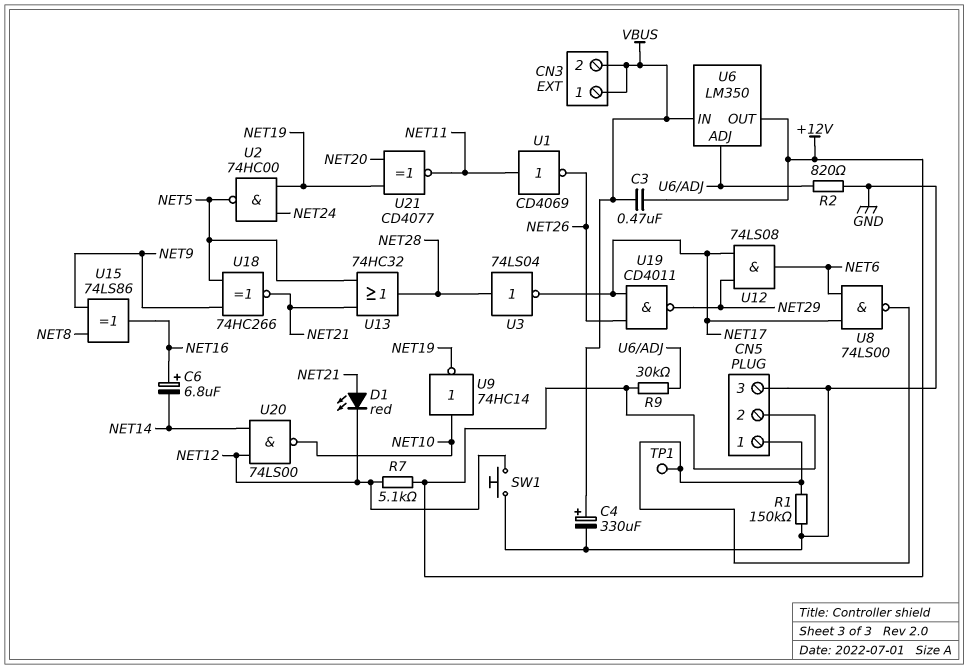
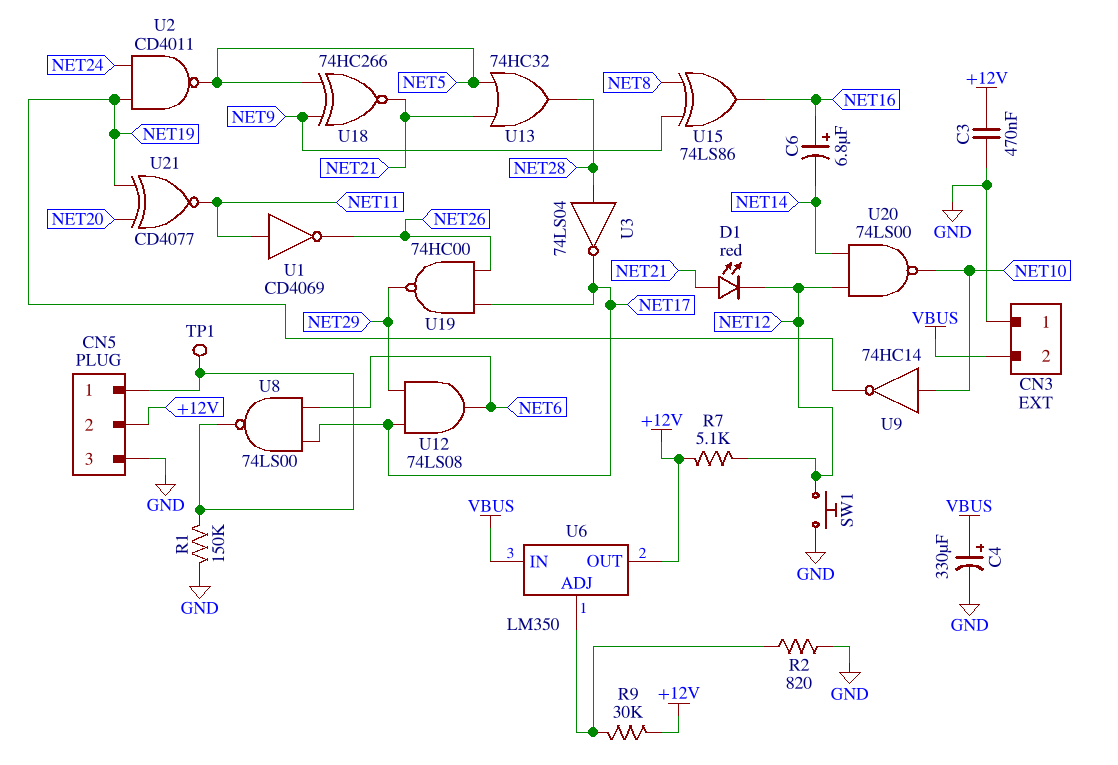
C3: 470nF (+12V, VBUS) -> 470nF (+12V, GND)
CN3 pin 1: VBUS -> GND
U2: NAND 74HC00 (in NET19, in NET24, out NET5) -> NAND CD4011 (in NET19, in NET24, out NET5)
U19: NAND CD4011 (in NET17, in NET26, out NET29) -> NAND 74HC00 (in NET17, in NET26, out NET29)

